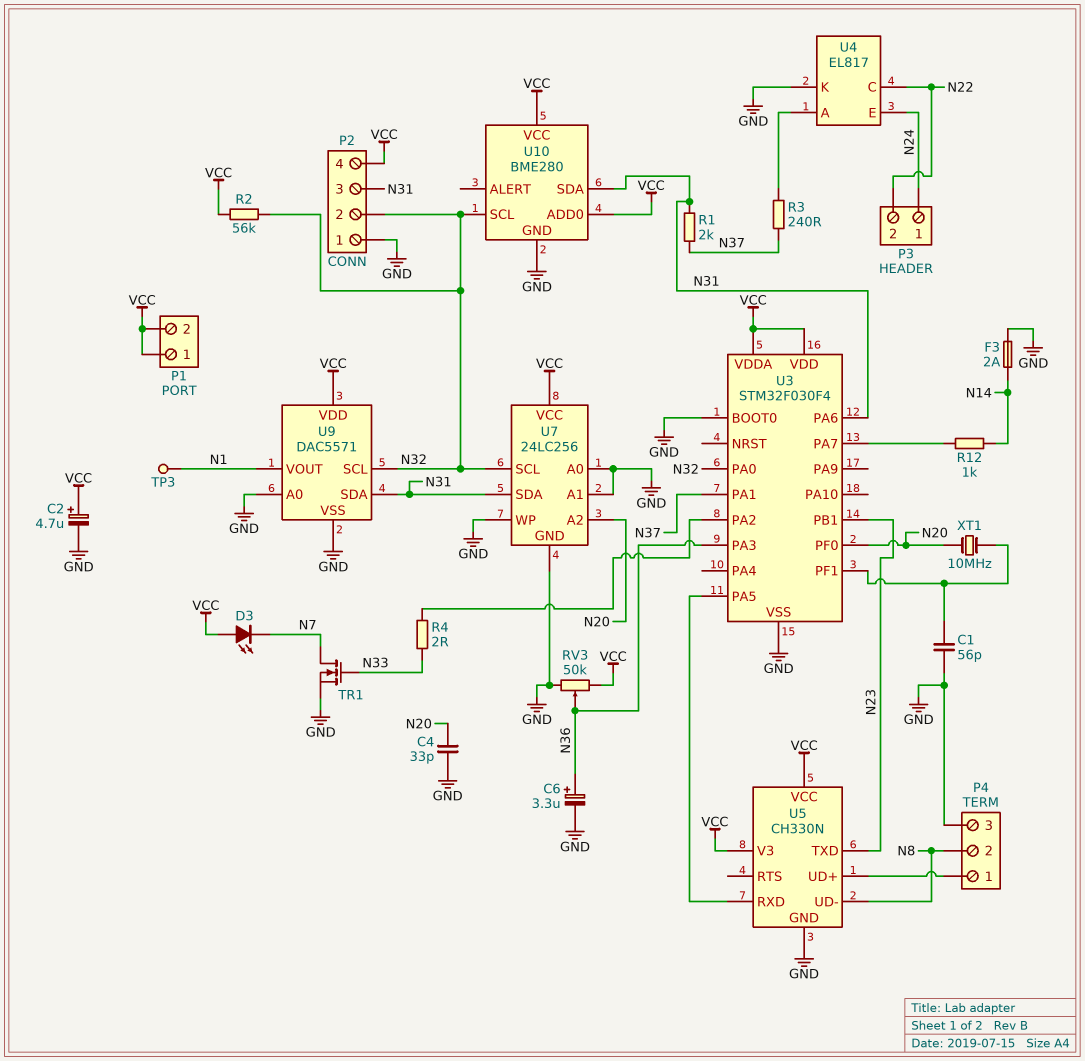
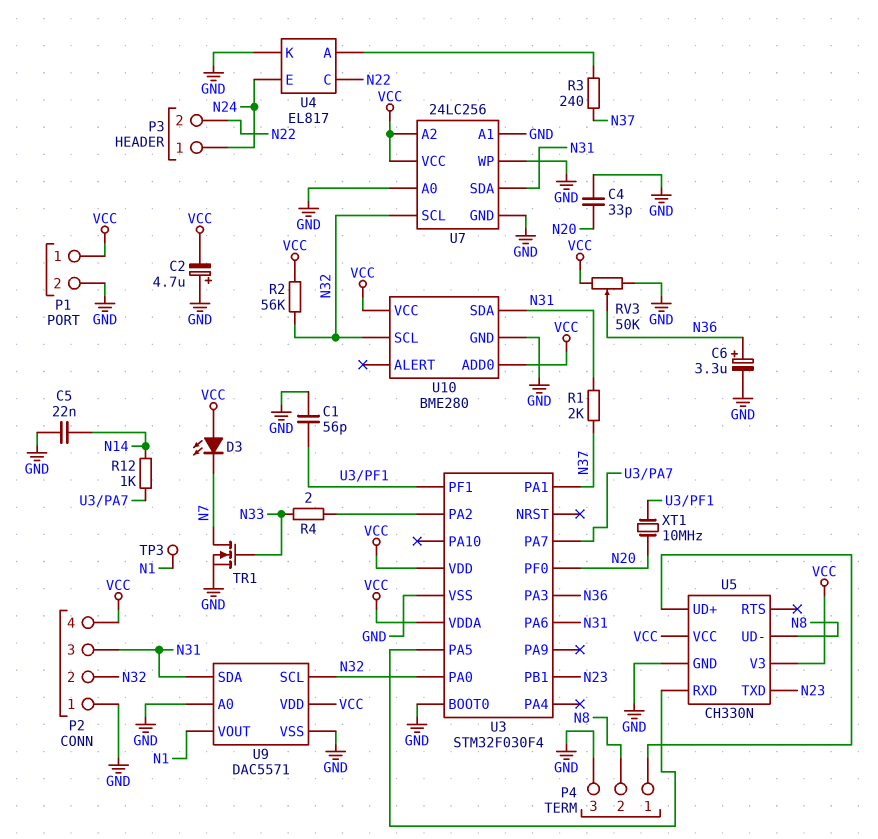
C2: 4.7uF (plus VCC, minus GND) -> 4.7uF (plus GND, minus VCC)
C5: none -> 22nF (GND, N14)
F3: 2A (GND, N14) -> none
P1 pin 2: VCC -> GND
U7 pin A2: N20 -> VCC

